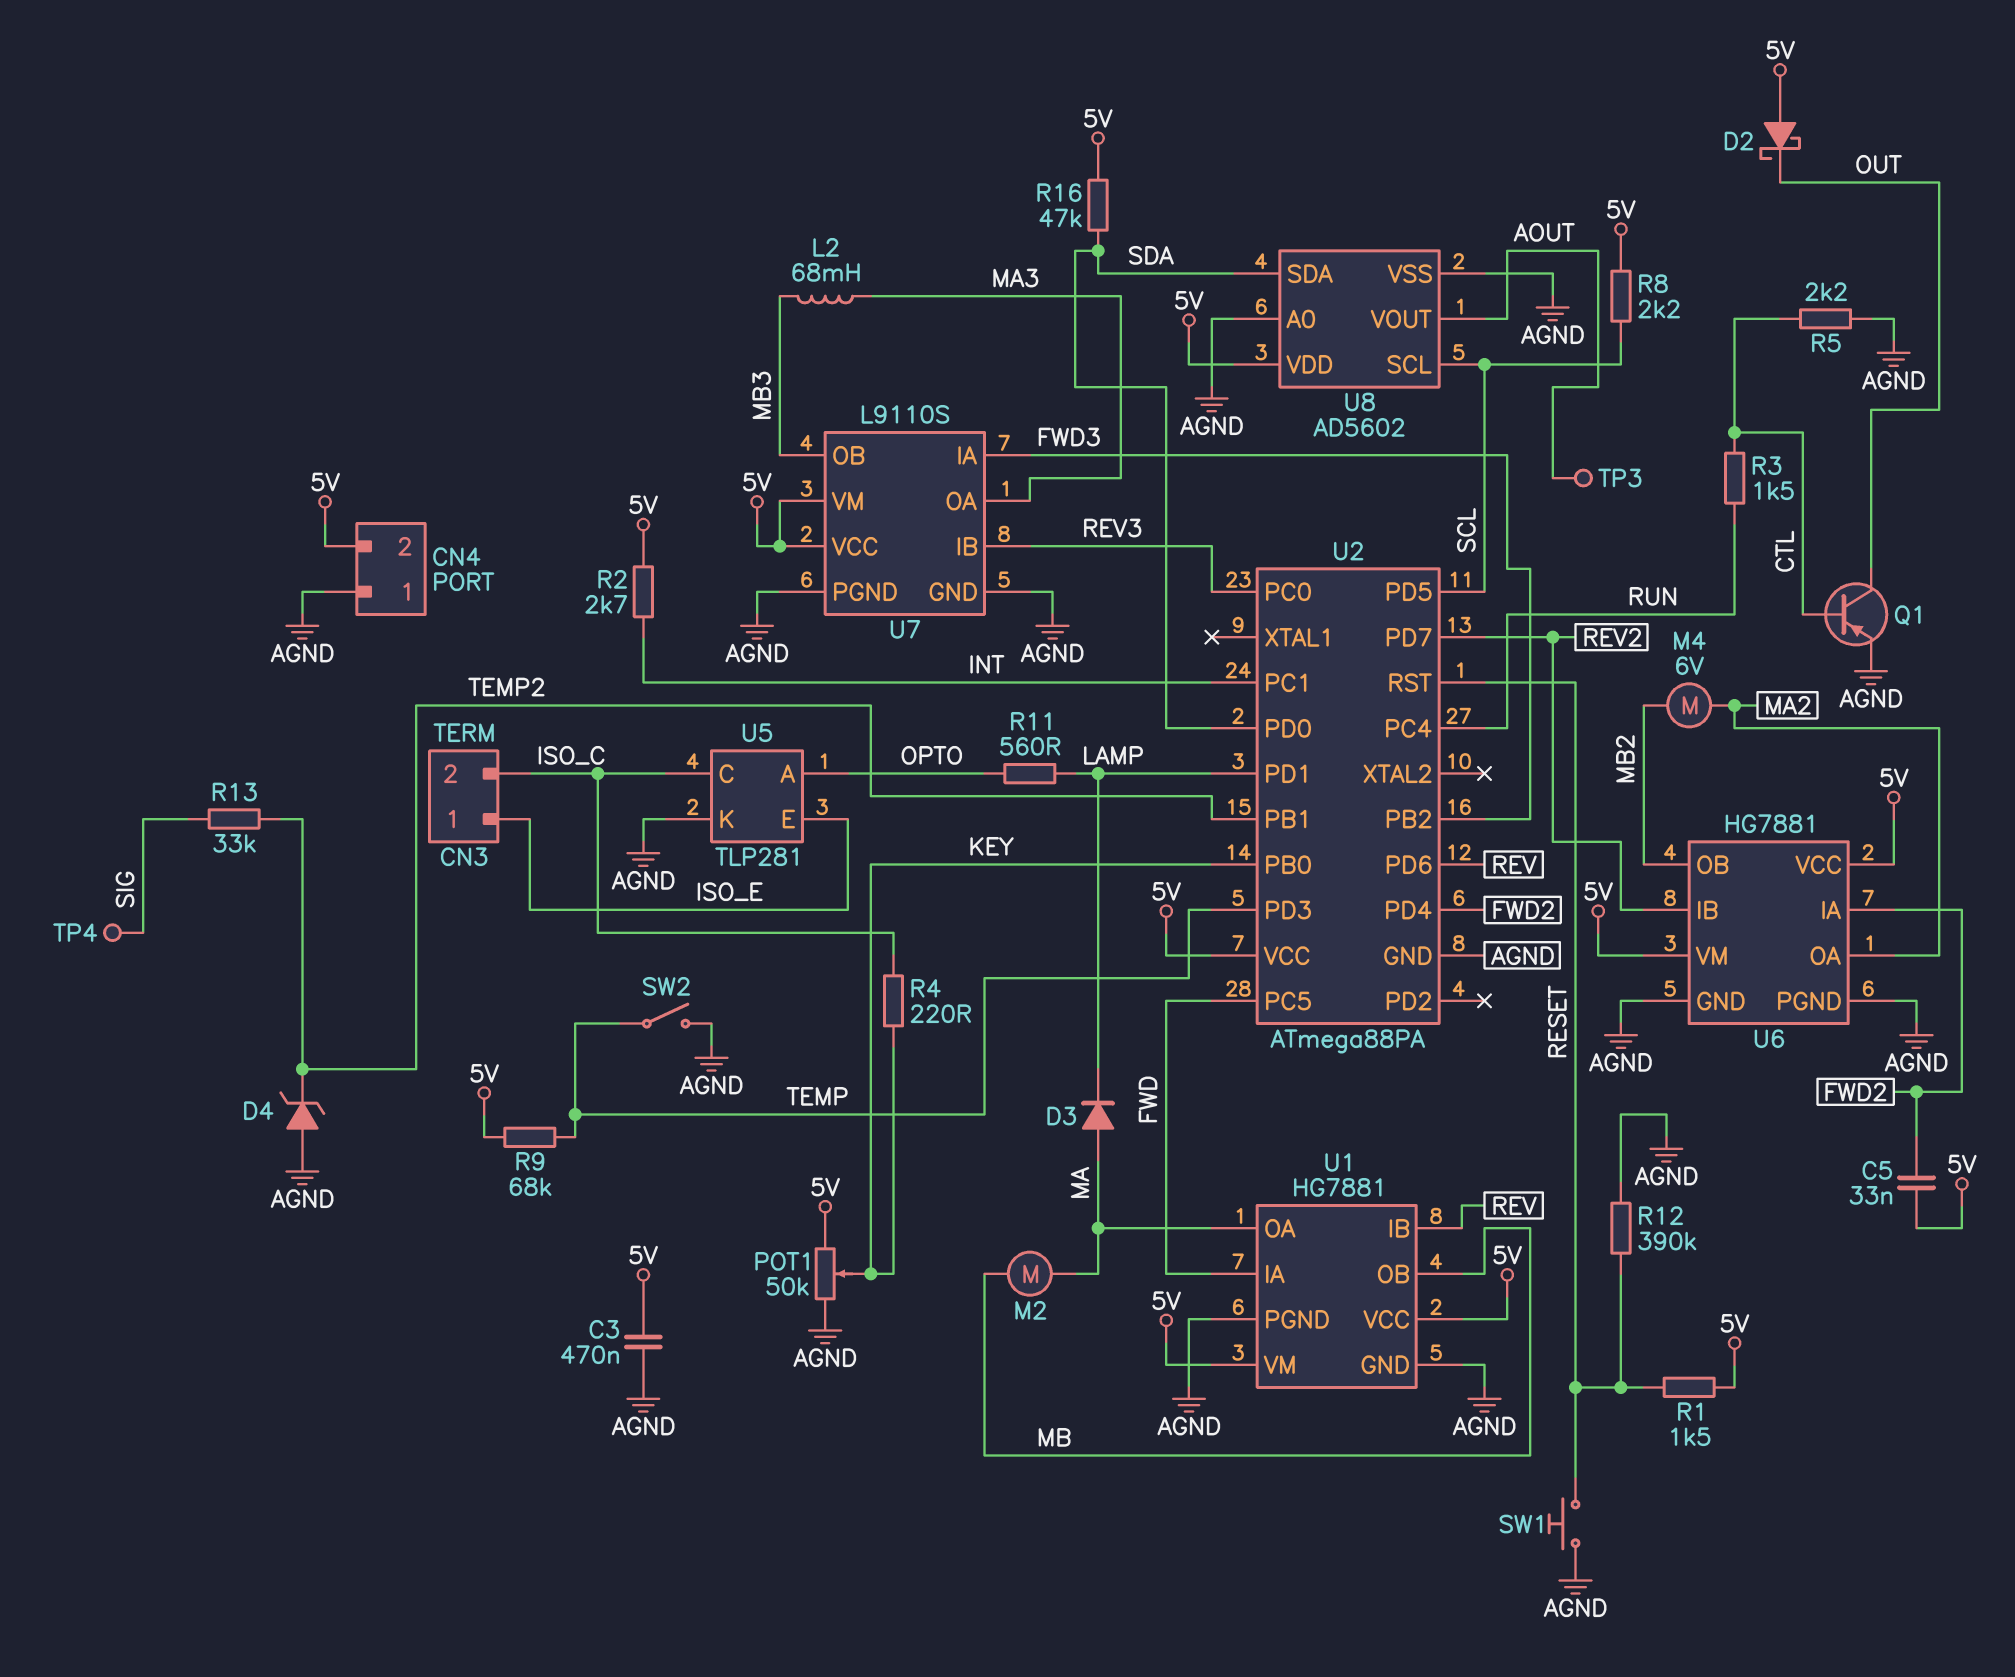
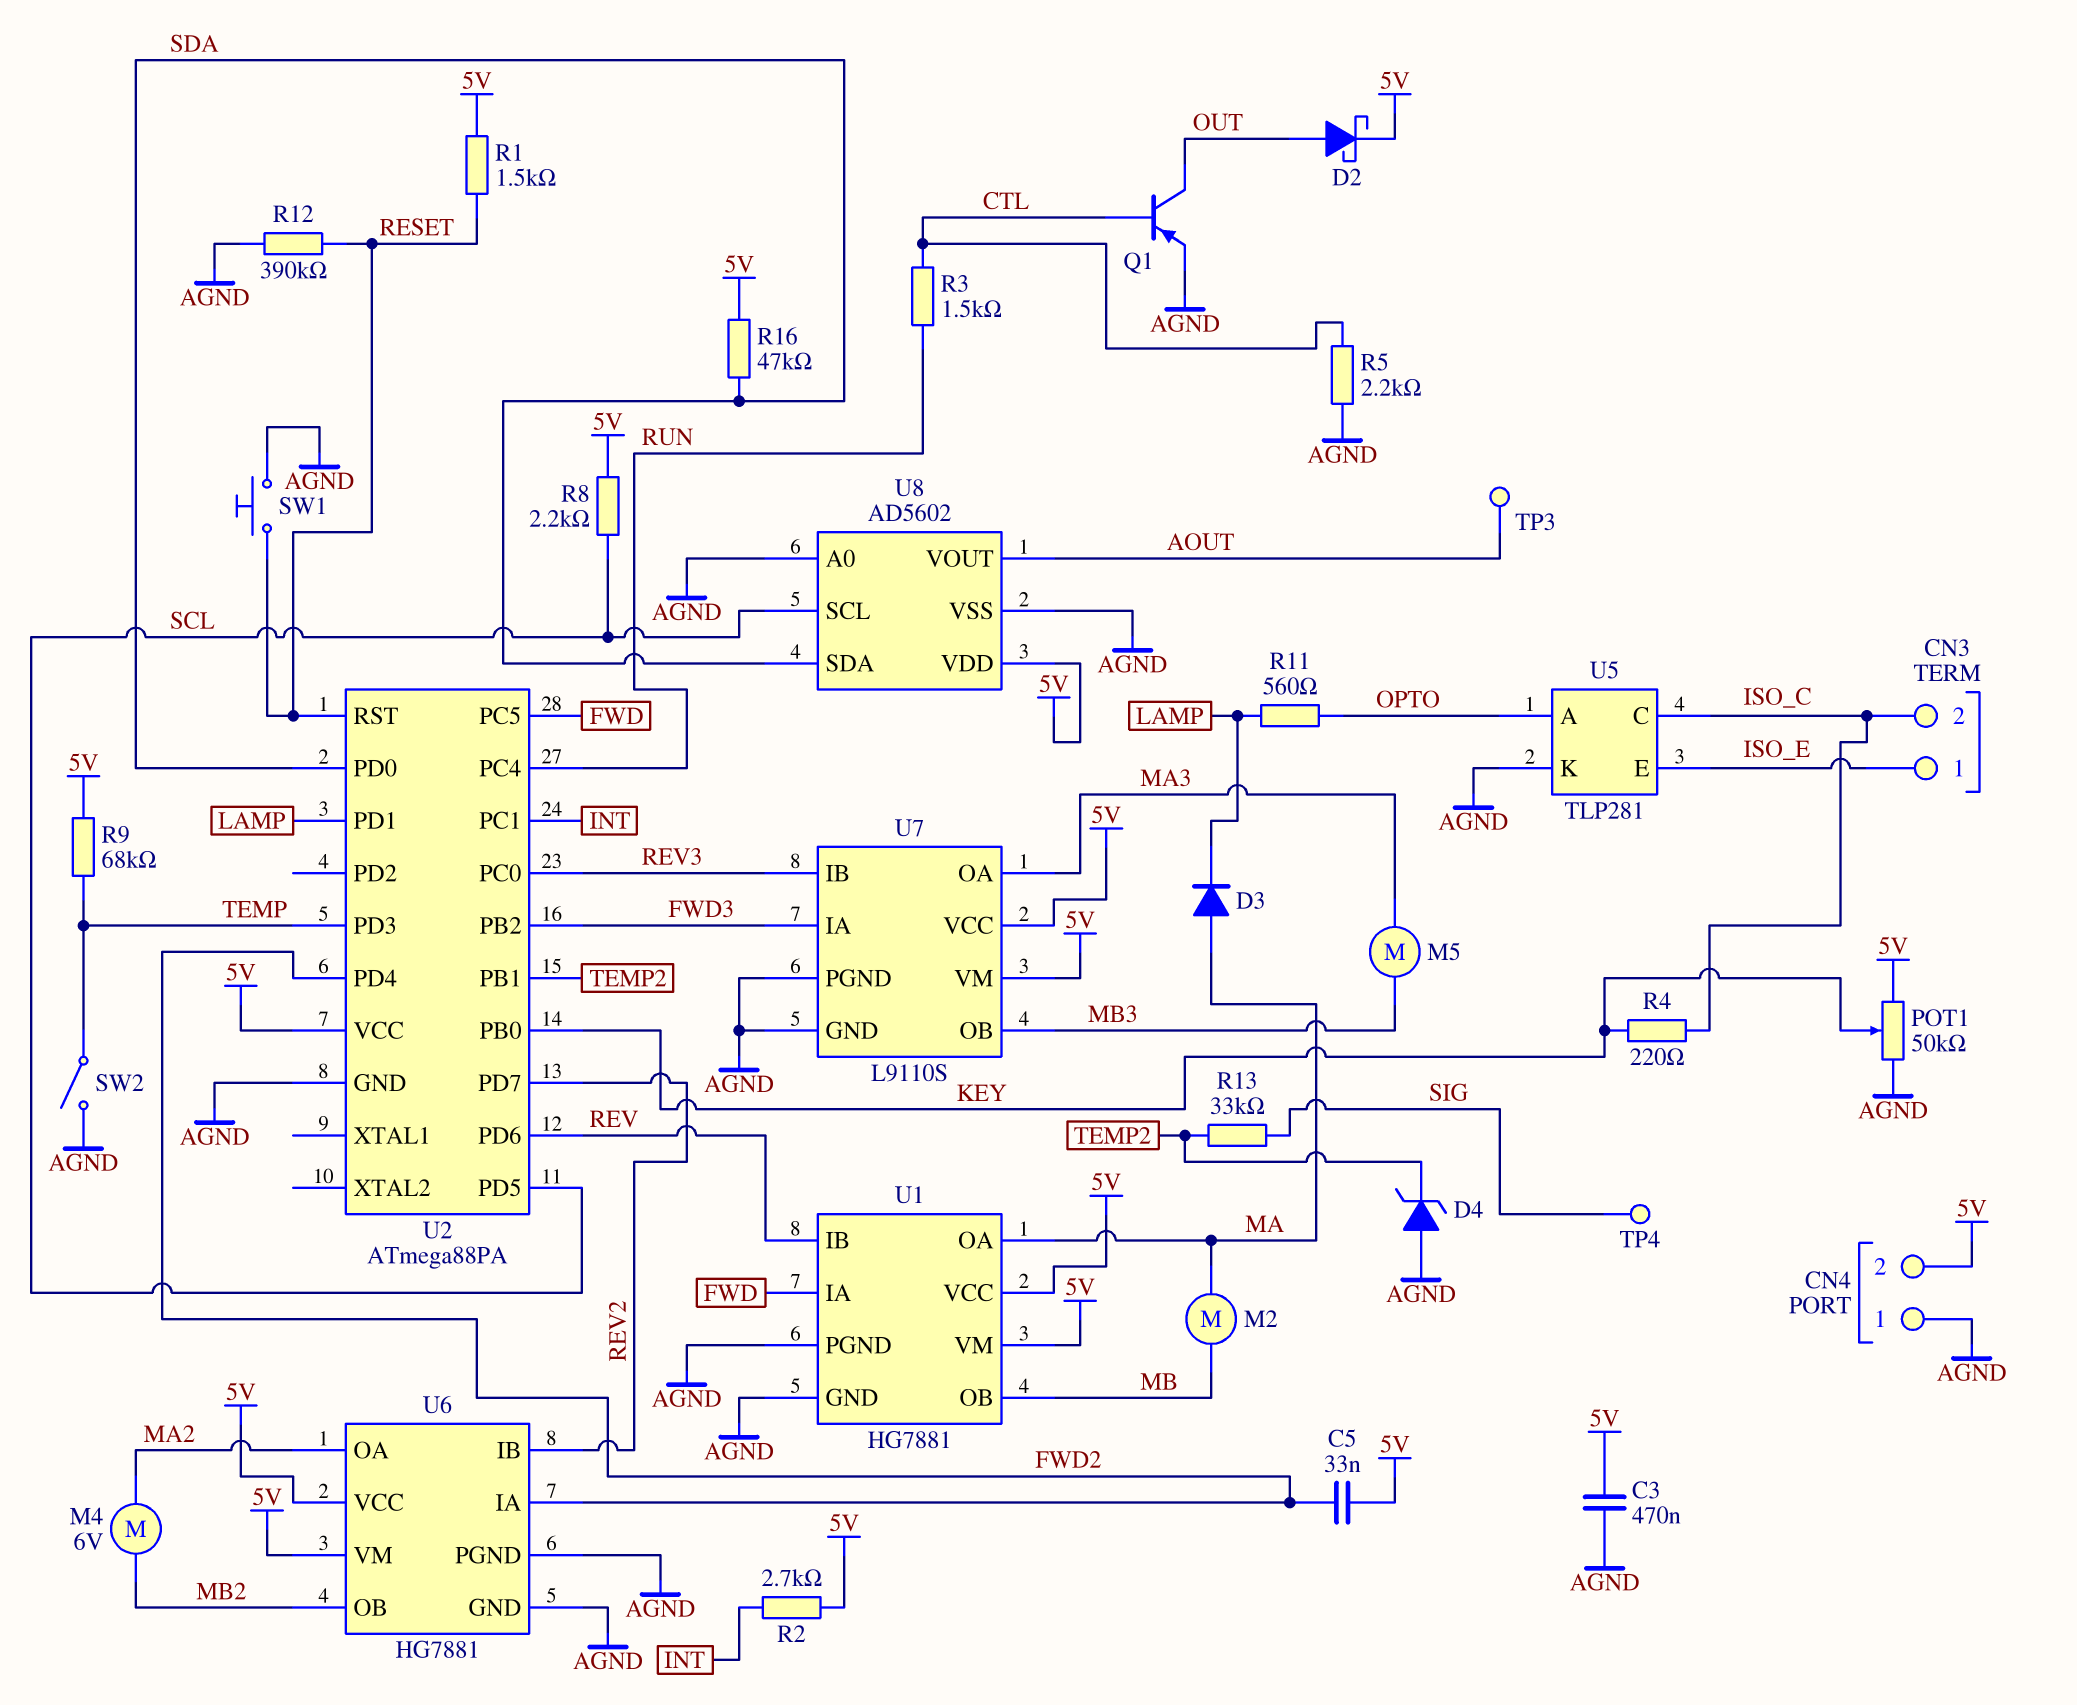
D2: schottky (A 5V, K OUT) -> schottky (A OUT, K 5V)
L2: 68mH (MA3, MB3) -> none
M5: none -> motor (MA3, MB3)

